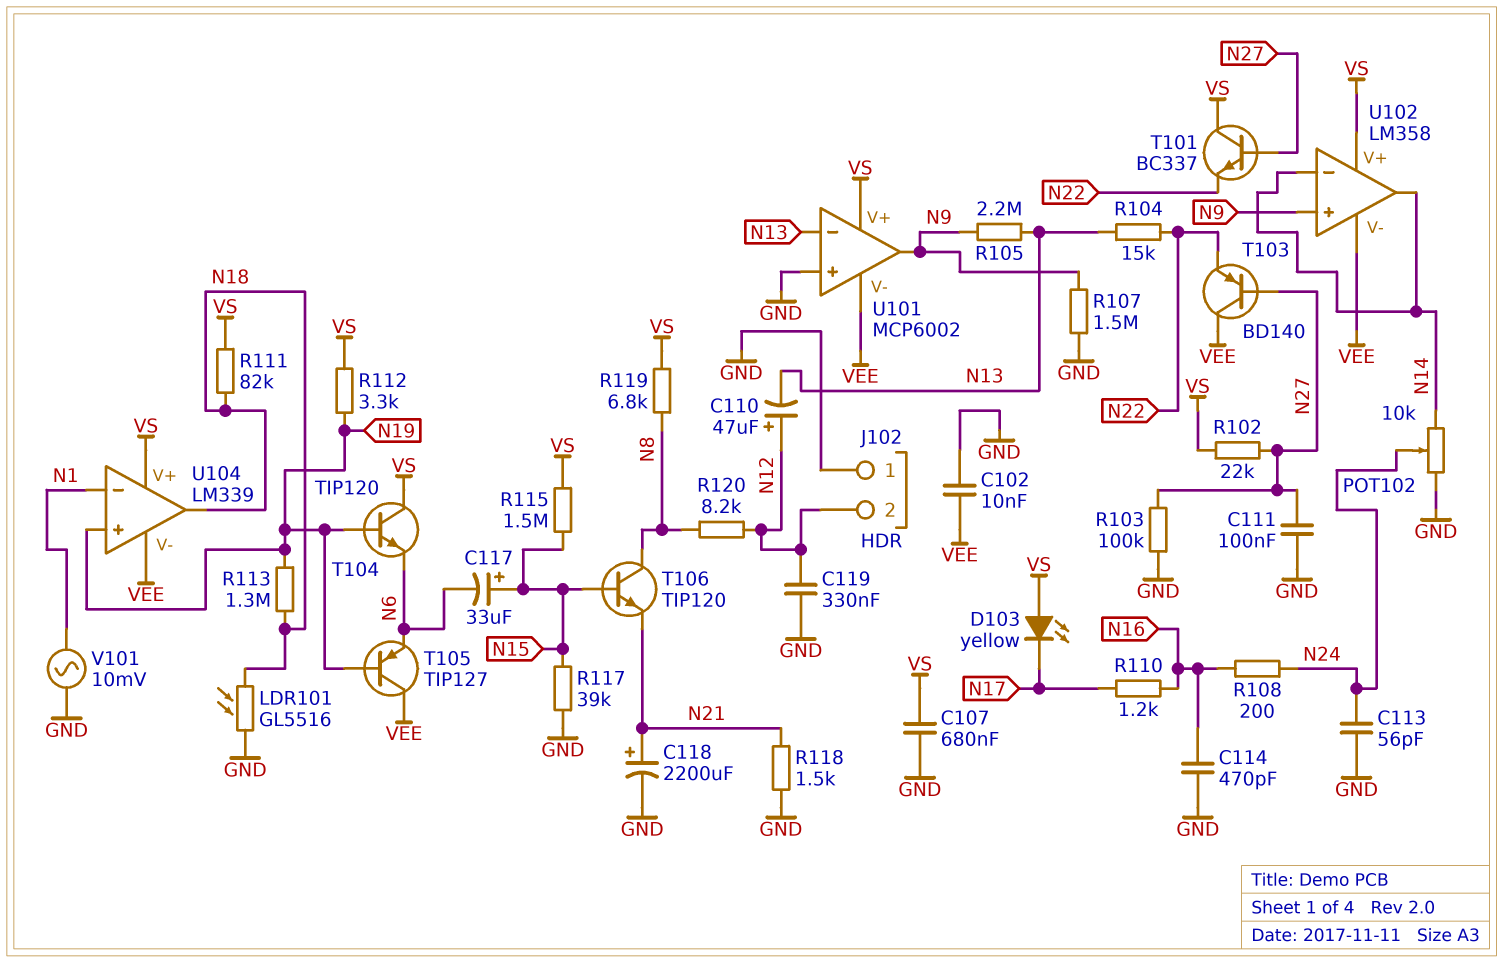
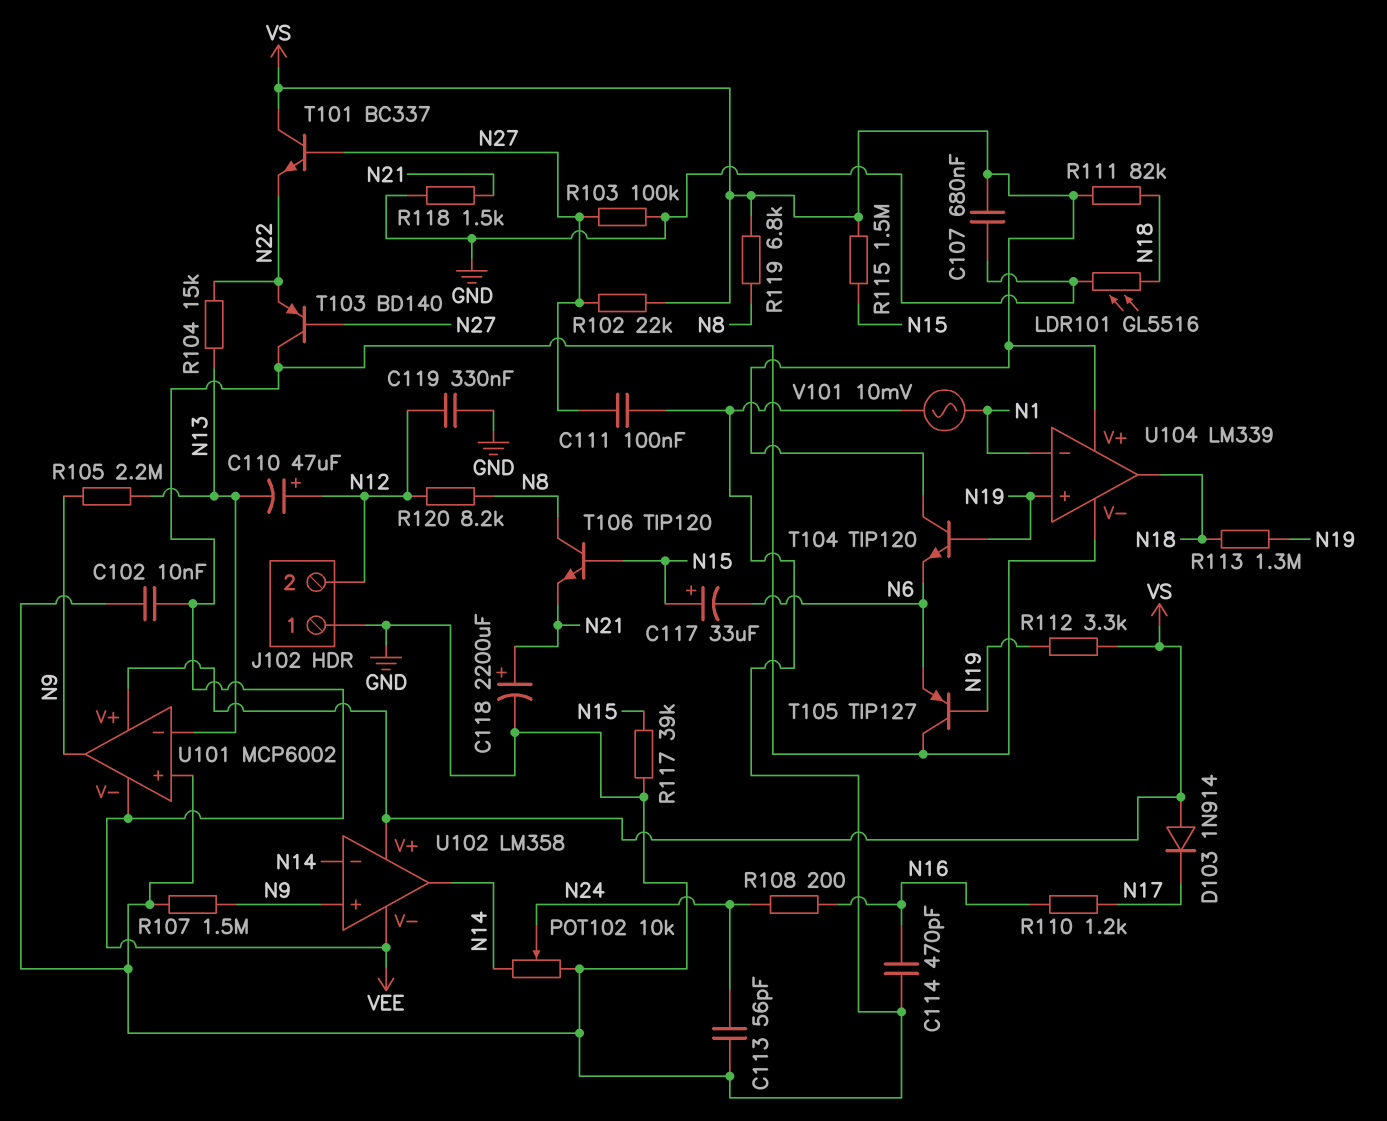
D103: LED yellow (A VS, K N17) -> diode 1N914 (A VS, K N17)

